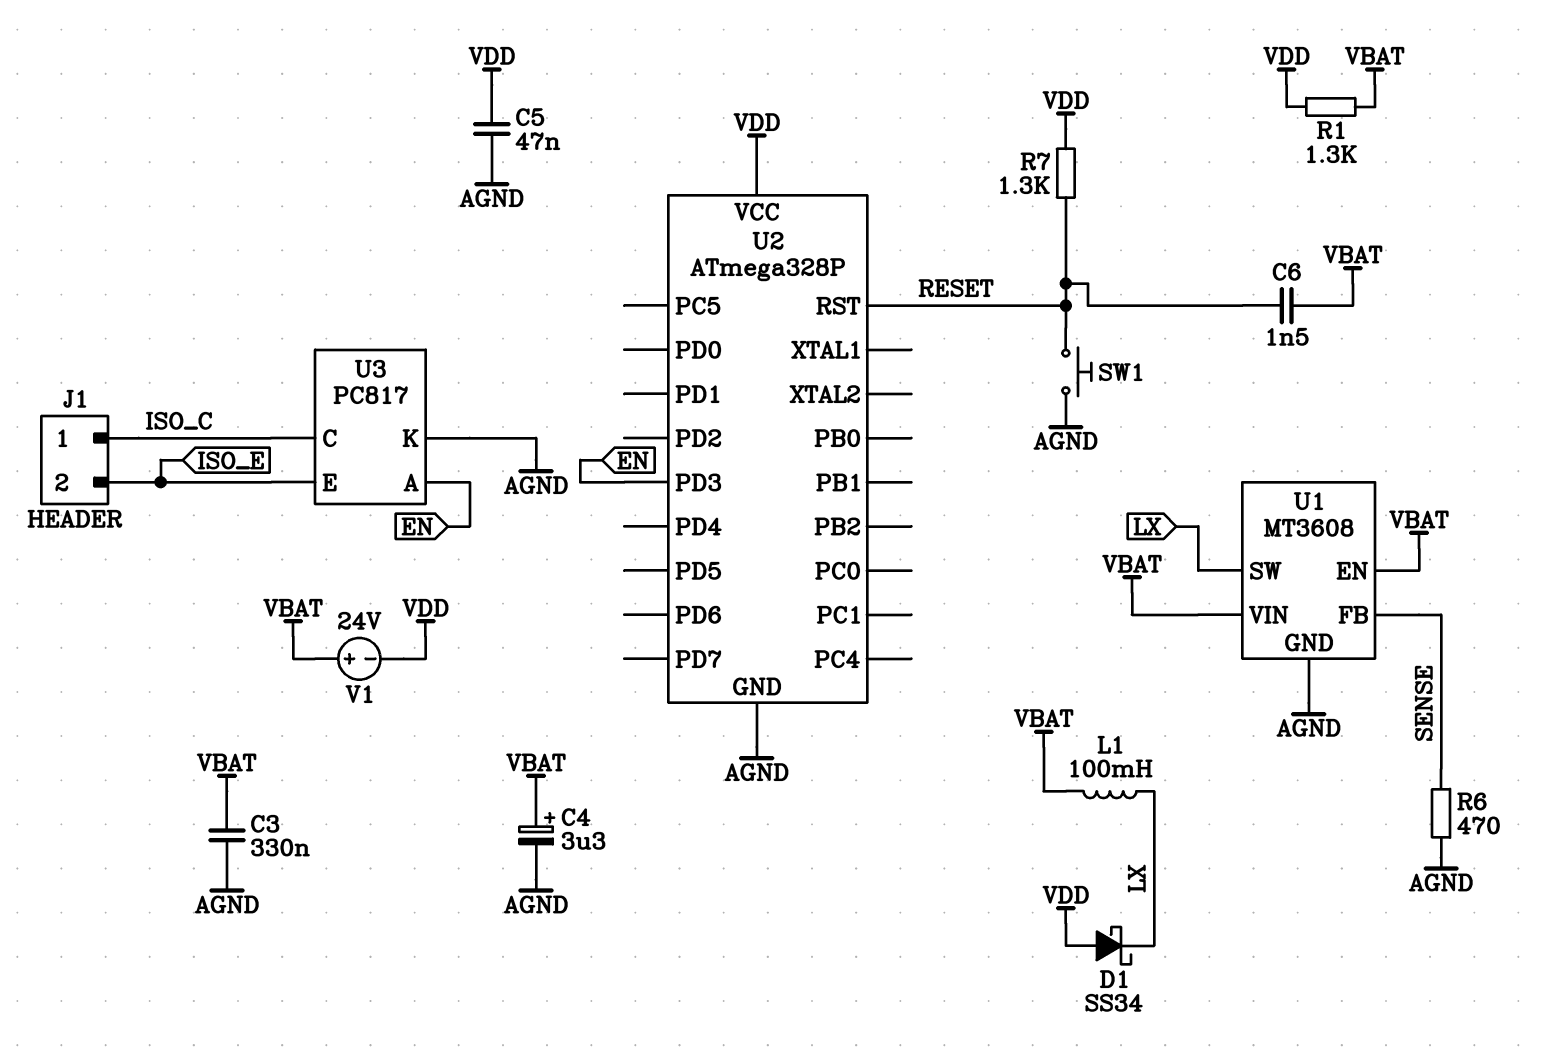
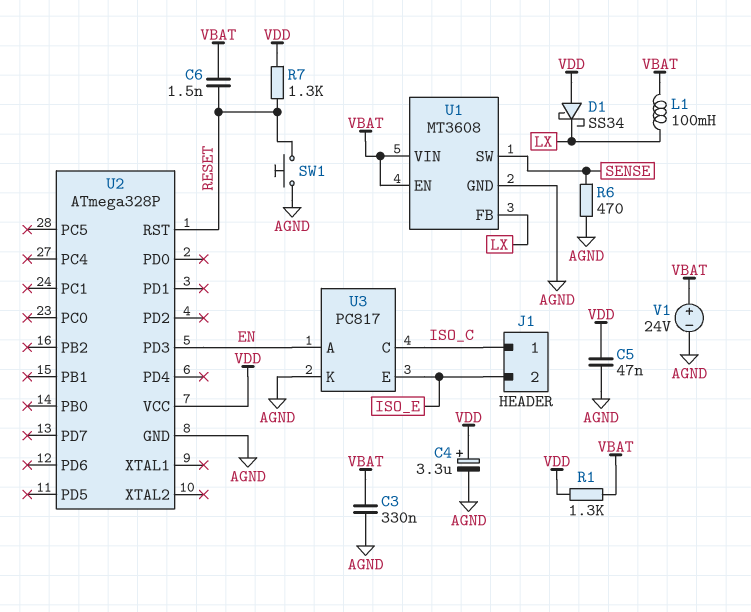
C4: 3.3uF (plus VBAT, minus AGND) -> 3.3uF (plus VDD, minus AGND)
U1 pin FB: SENSE -> LX
U1 pin SW: LX -> SENSE
V1: 24V (plus VBAT, minus VDD) -> 24V (plus VBAT, minus AGND)

